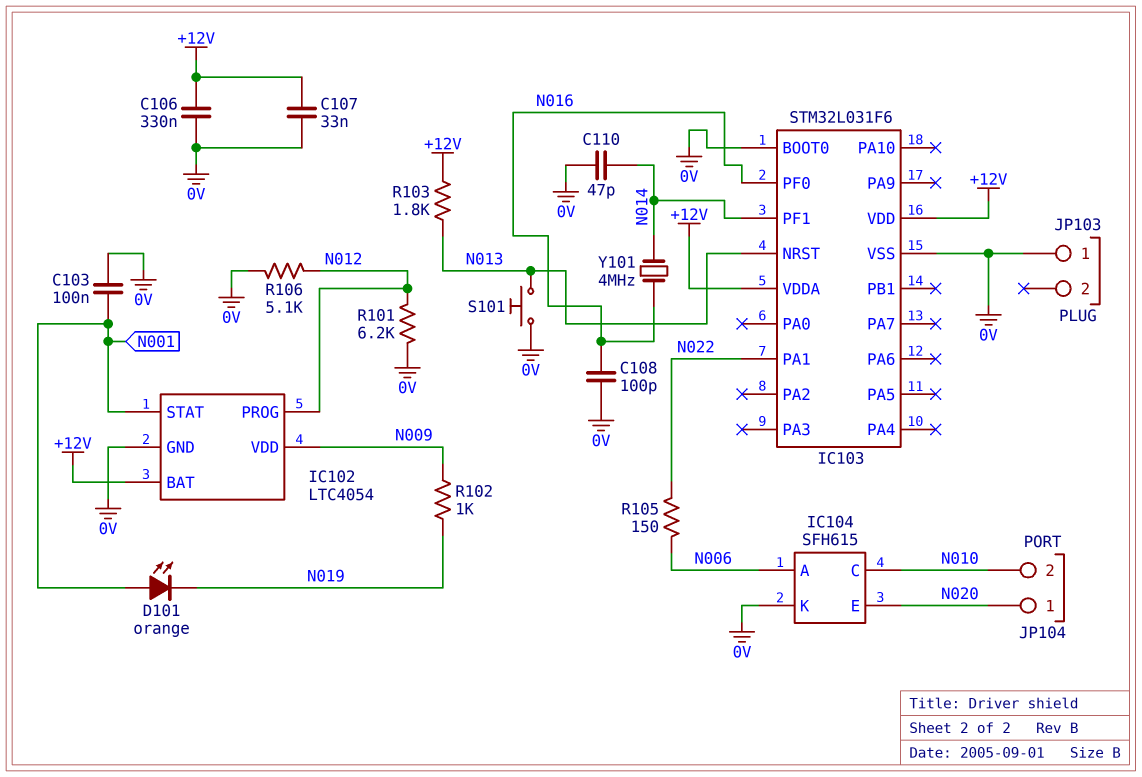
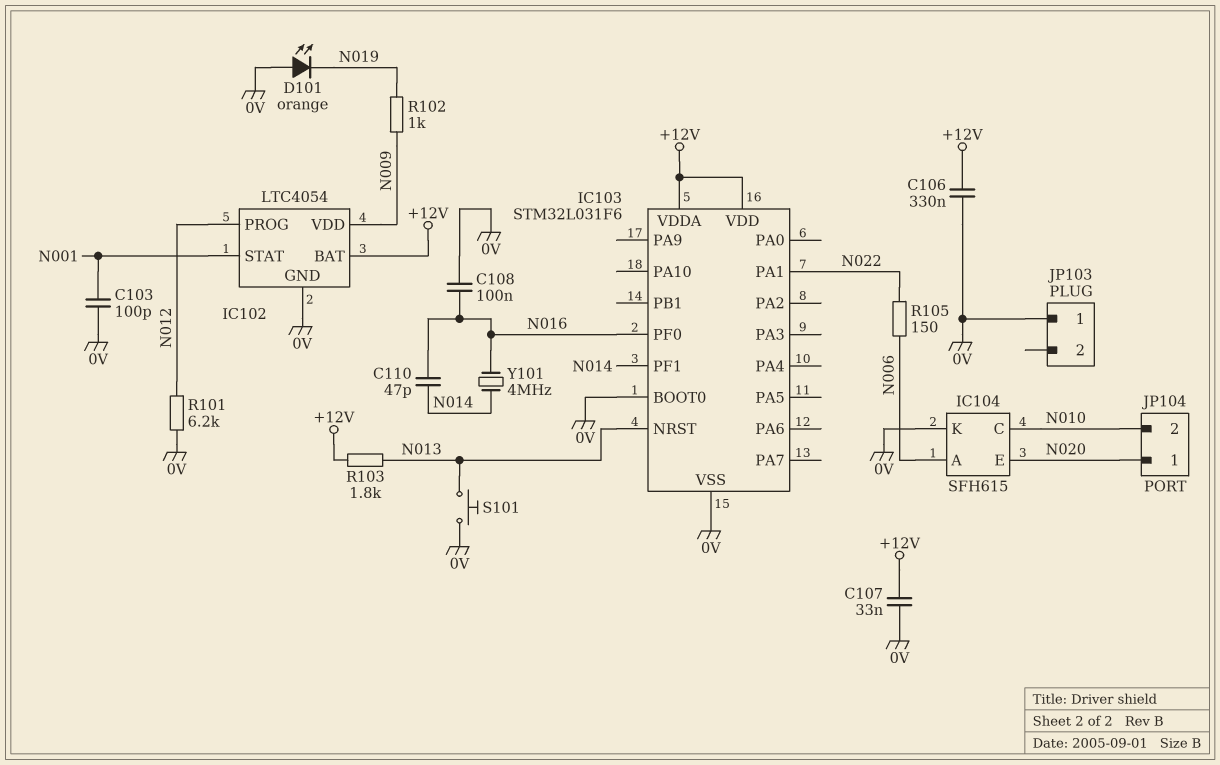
C103: 100nF (0V, N001) -> 100pF (0V, N001)
C108: 100pF (0V, N016) -> 100nF (0V, N016)
C110: 47pF (0V, N014) -> 47pF (N014, N016)
D101: LED orange (A N001, K N019) -> LED orange (A 0V, K N019)
R106: 5.1k (0V, N012) -> none

